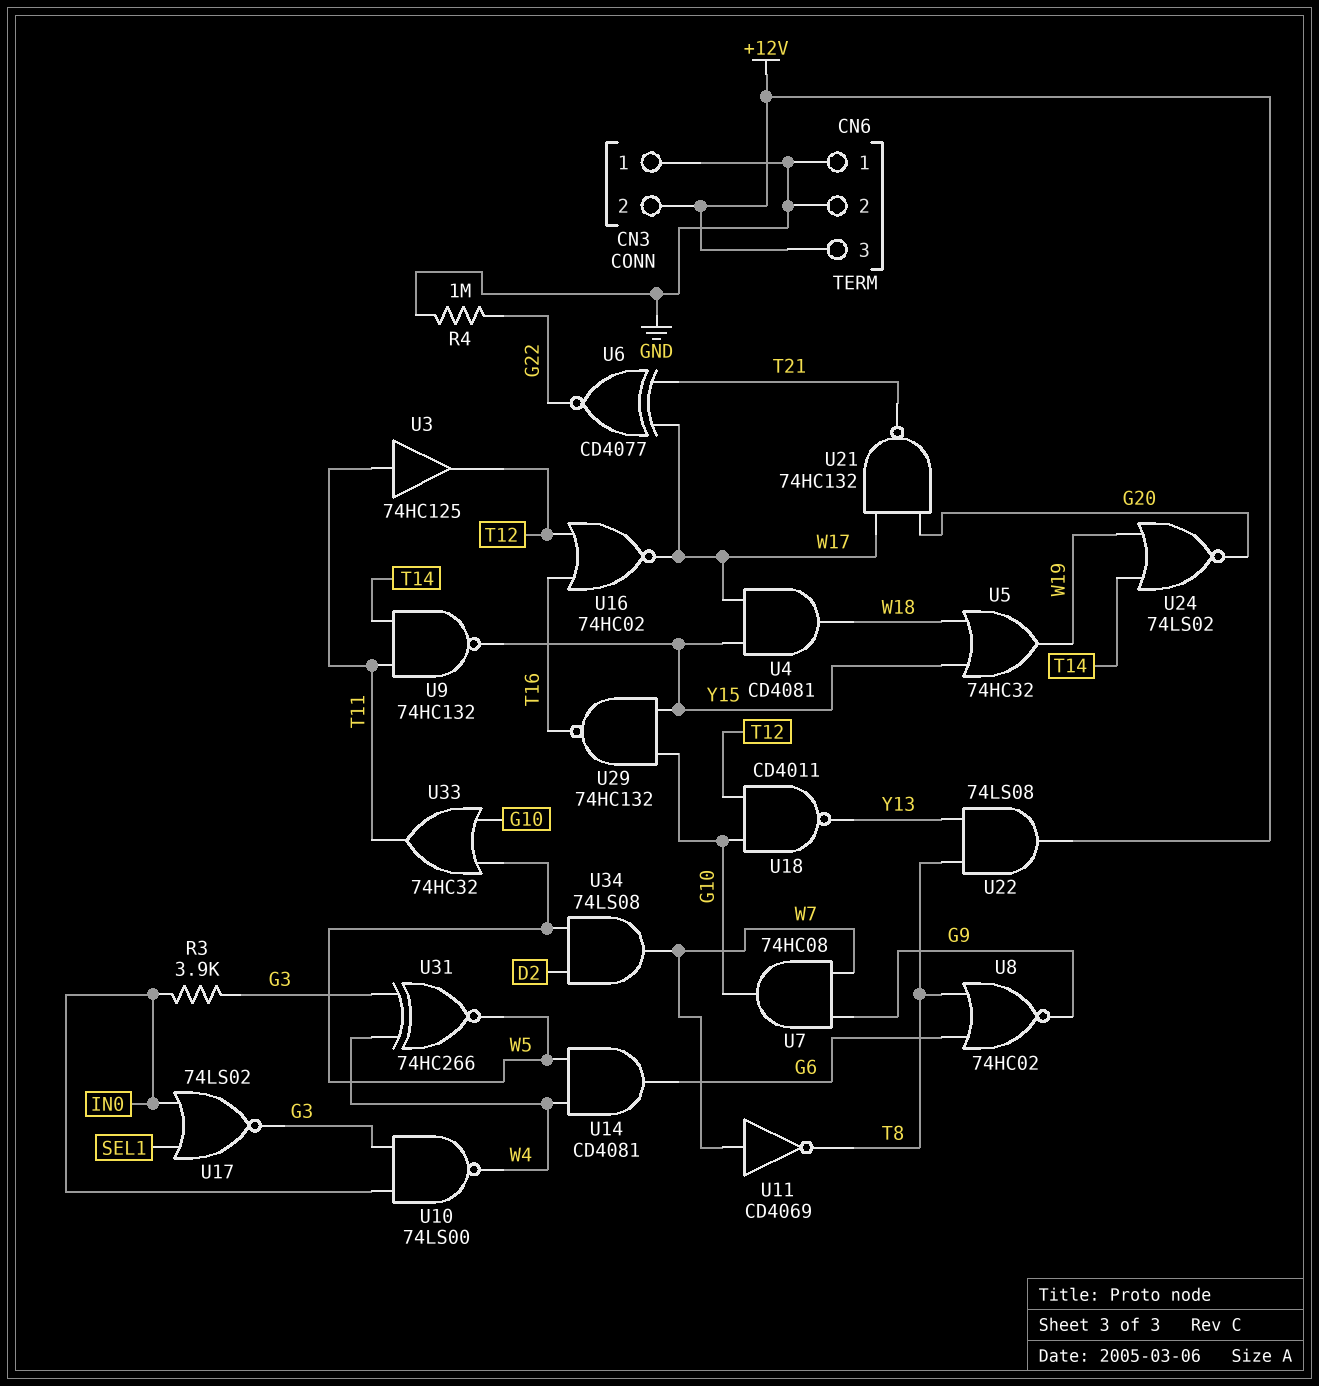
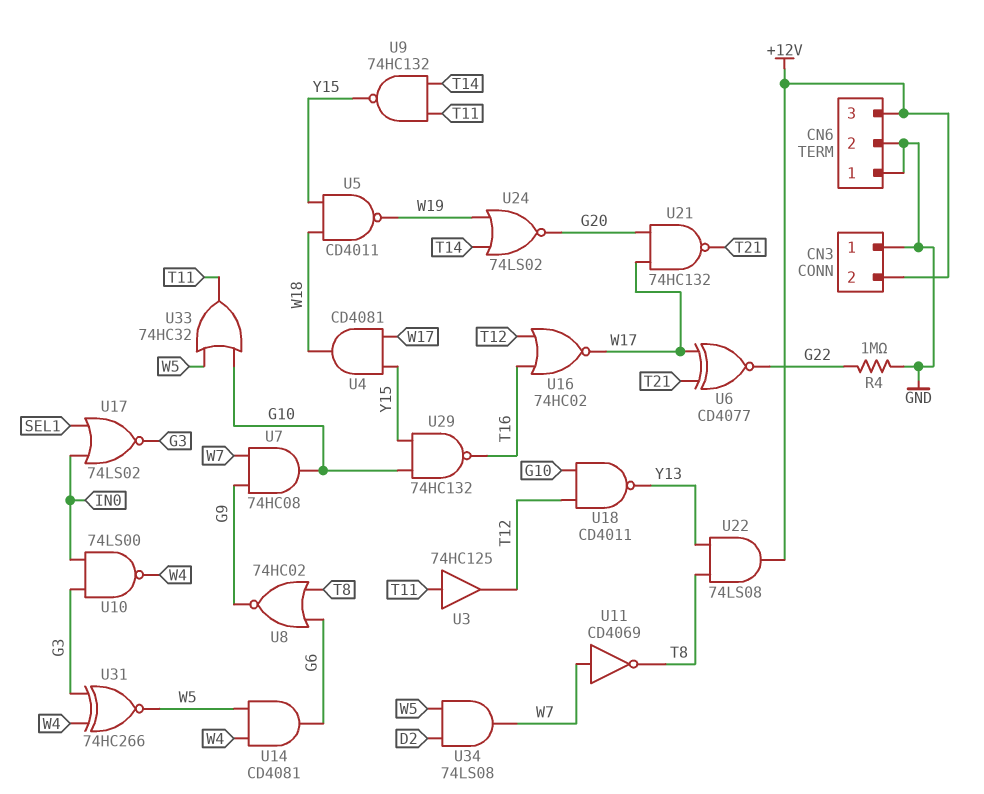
R3: 3.9k (G3, IN0) -> none
U5: OR 74HC32 (in W18, in Y15, out W19) -> NAND CD4011 (in W18, in Y15, out W19)

